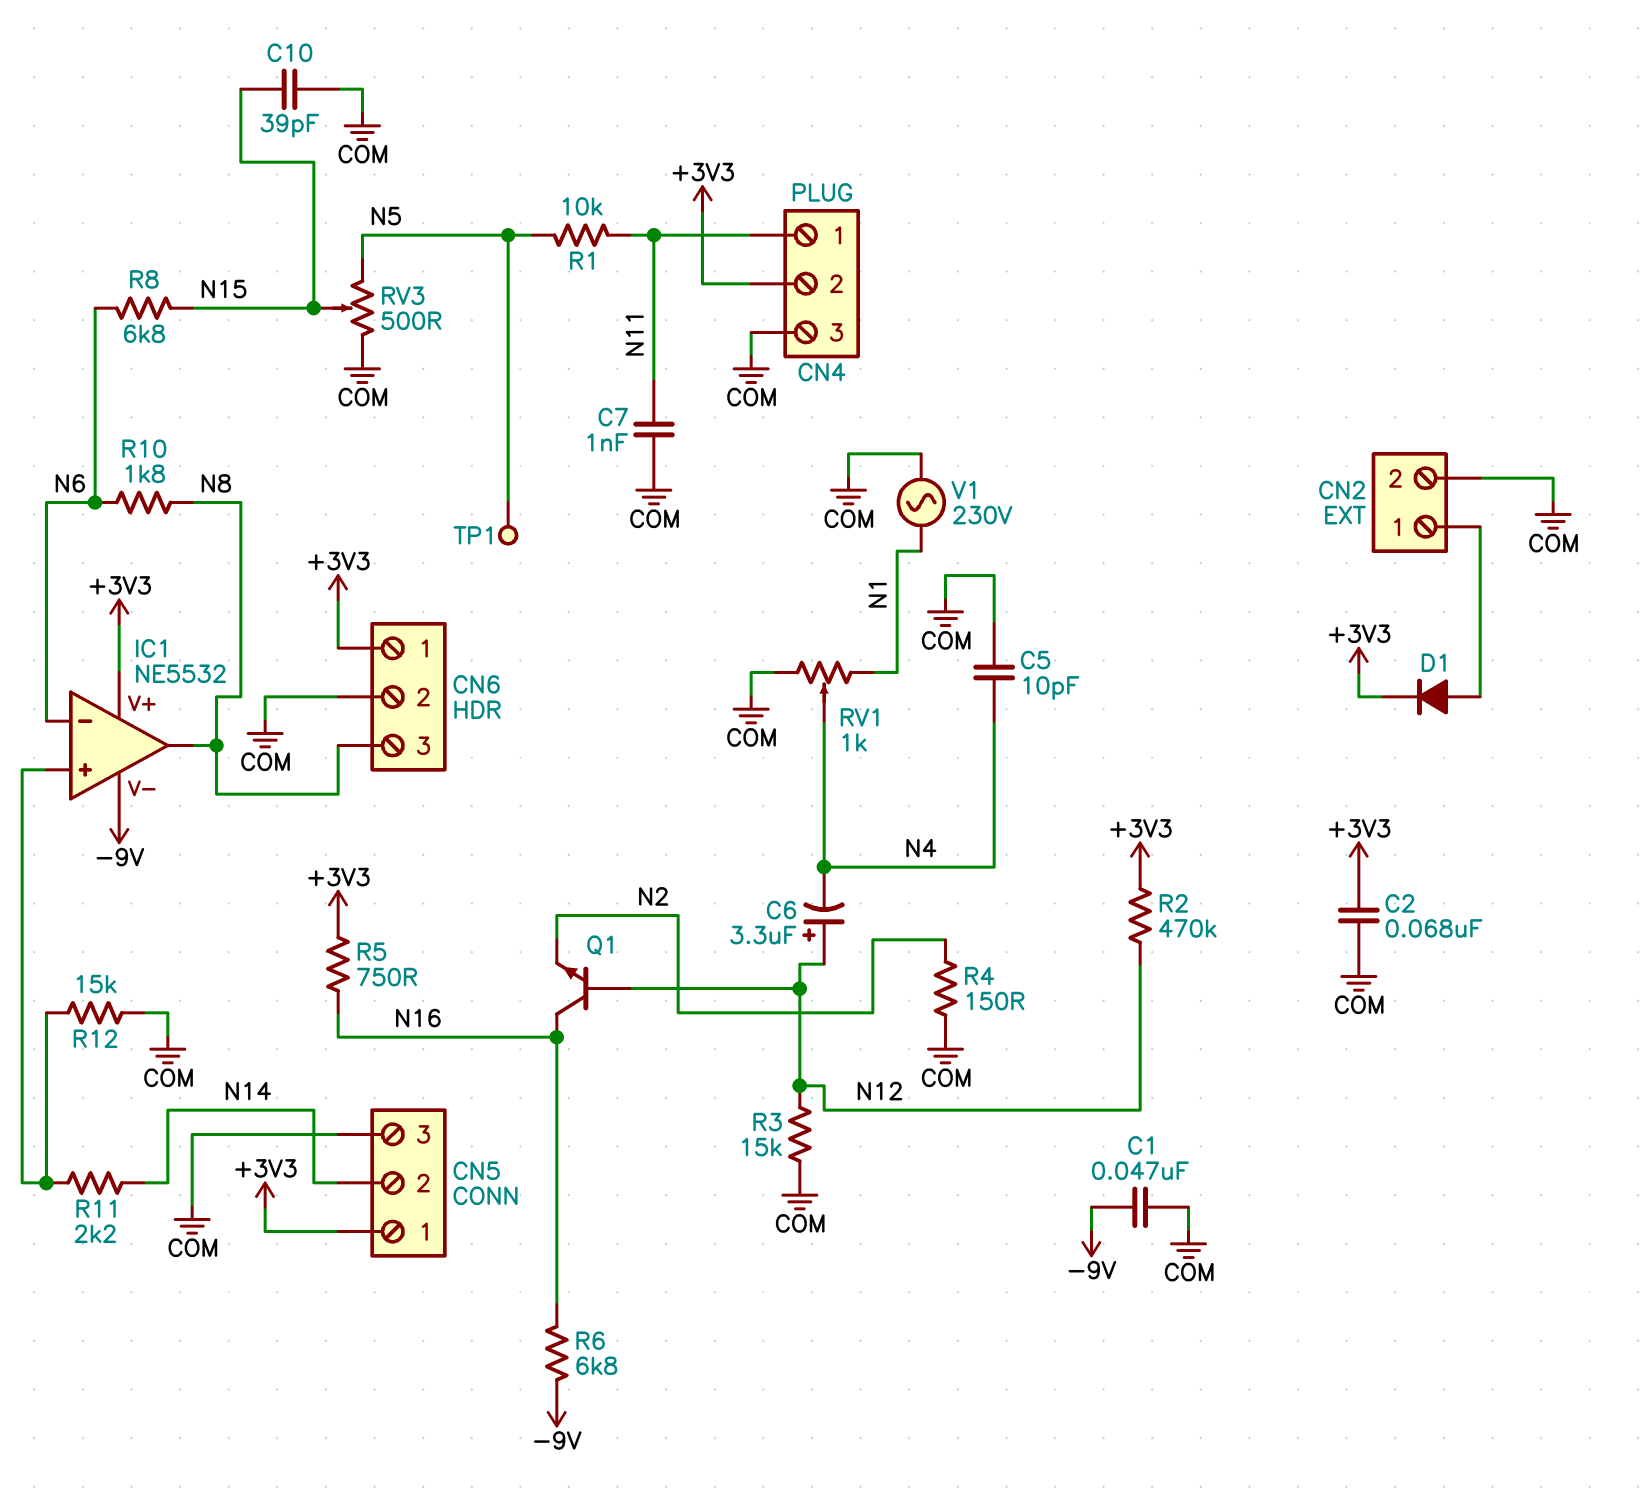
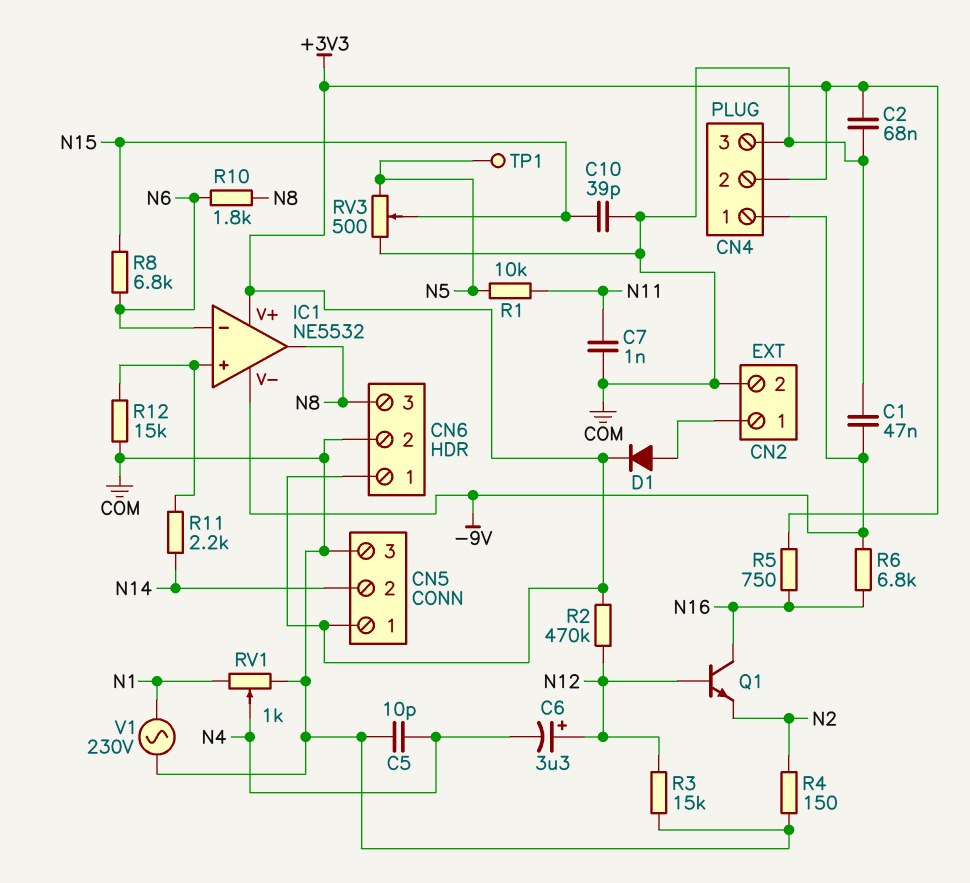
CN4 pin 1: N11 -> -9V

